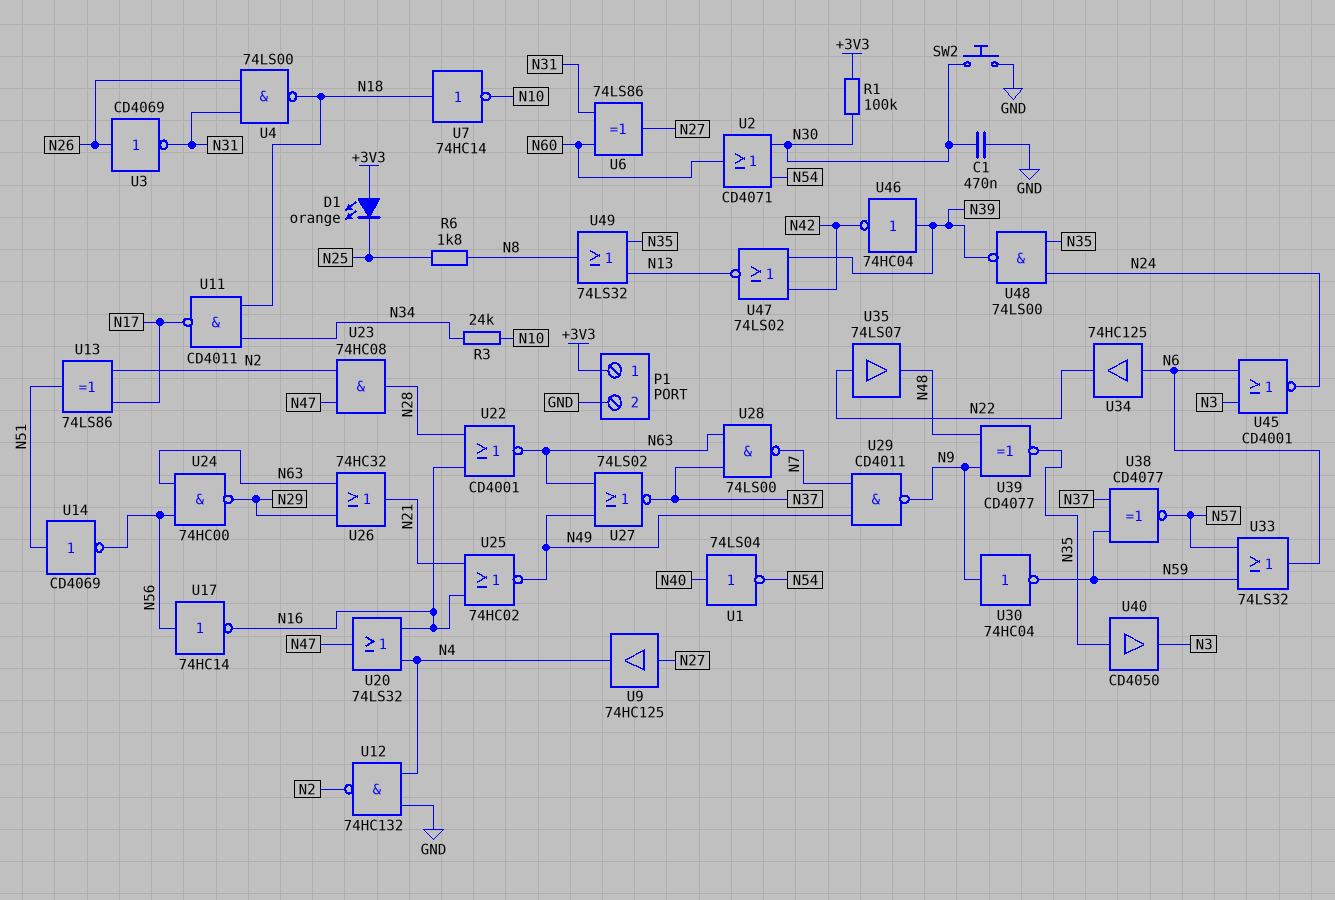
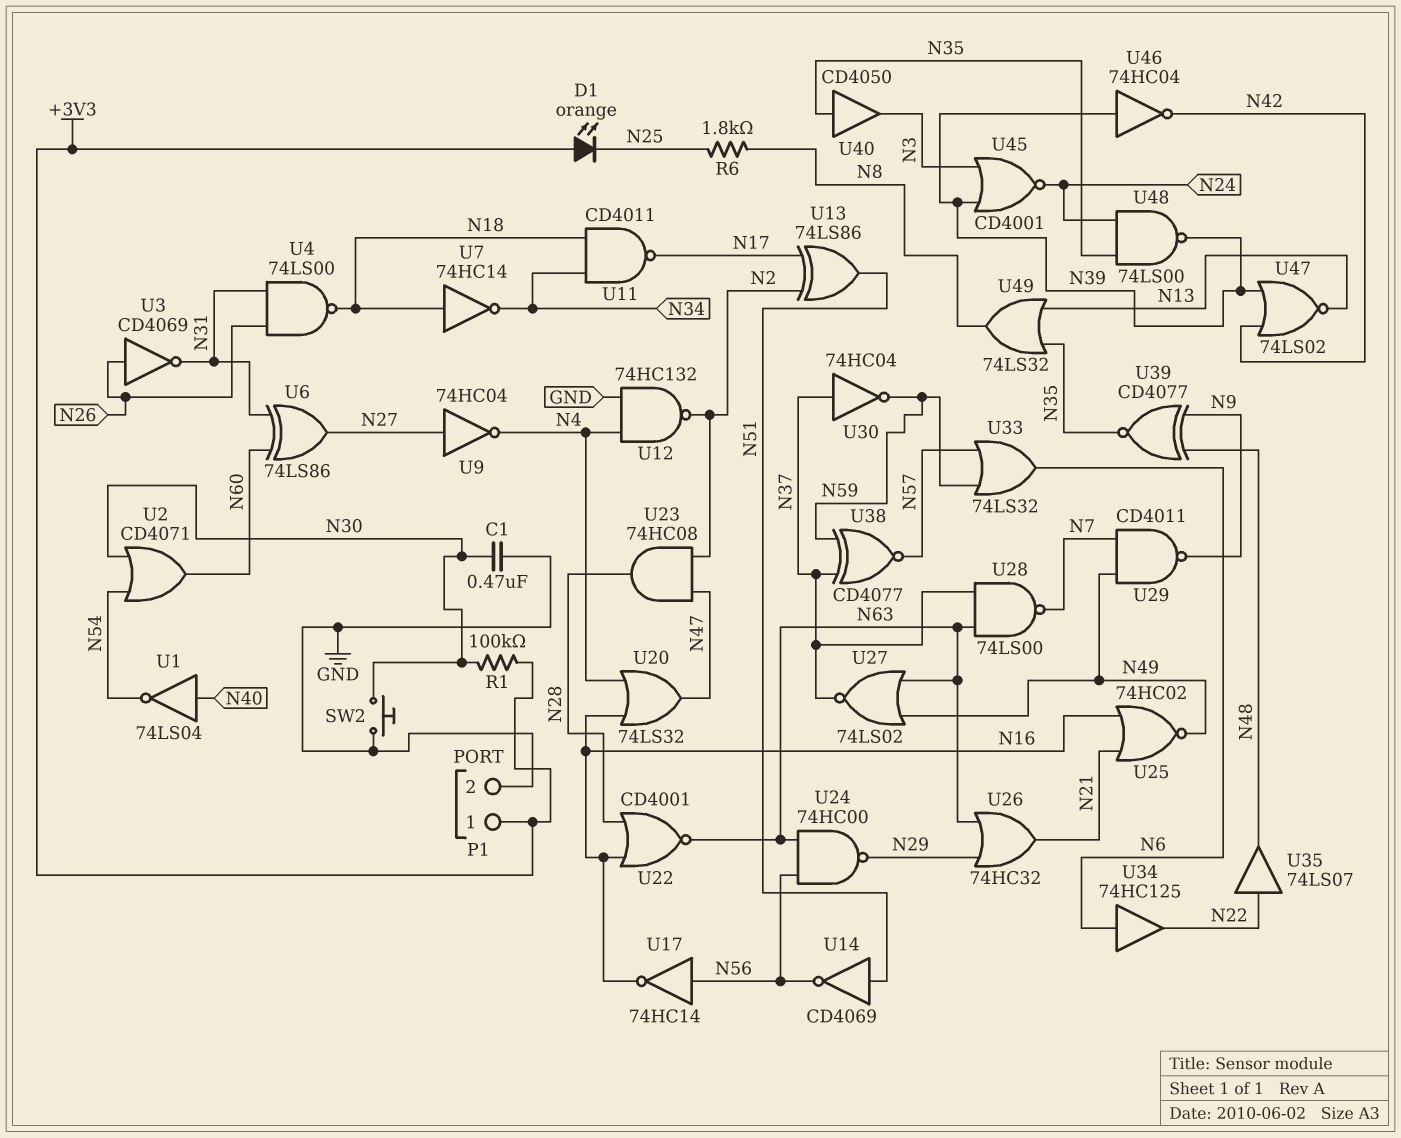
R3: 24k (N10, N34) -> none
U7: NOT 74HC14 (in N18, out N10) -> NOT 74HC14 (in N18, out N34)
U9: buffer 74HC125 (in N27, out N4) -> NOT 74HC04 (in N27, out N4)
U30: NOT 74HC04 (in N9, out N59) -> NOT 74HC04 (in N37, out N59)
U45: NOR CD4001 (in N3, in N6, out N24) -> NOR CD4001 (in N3, in N39, out N24)

